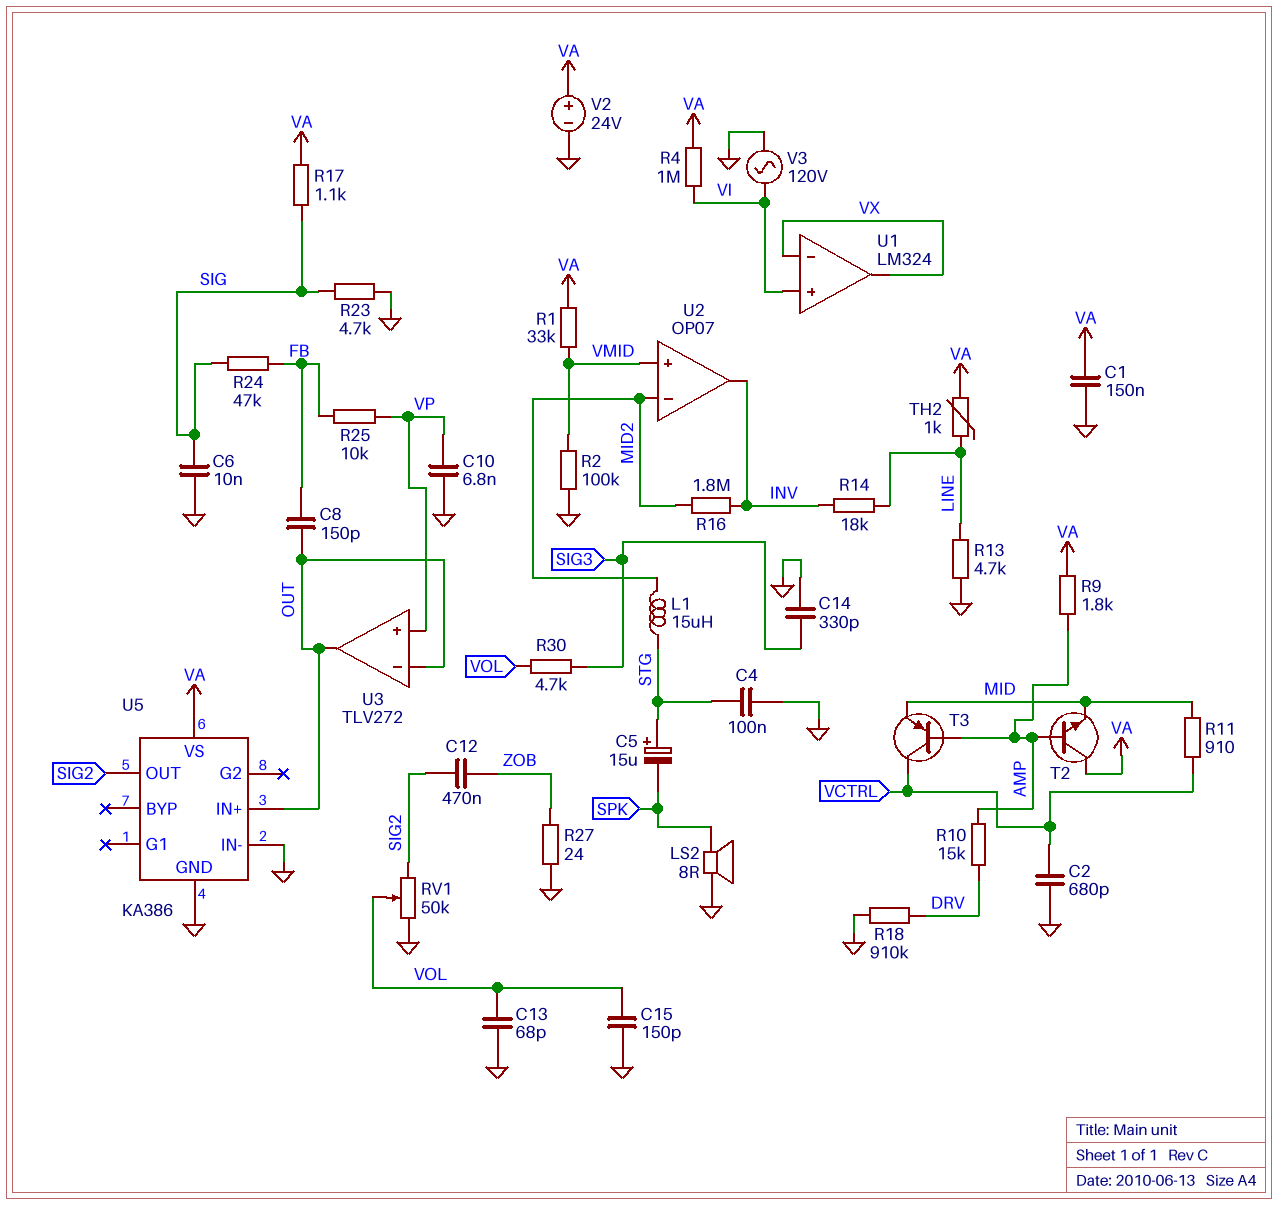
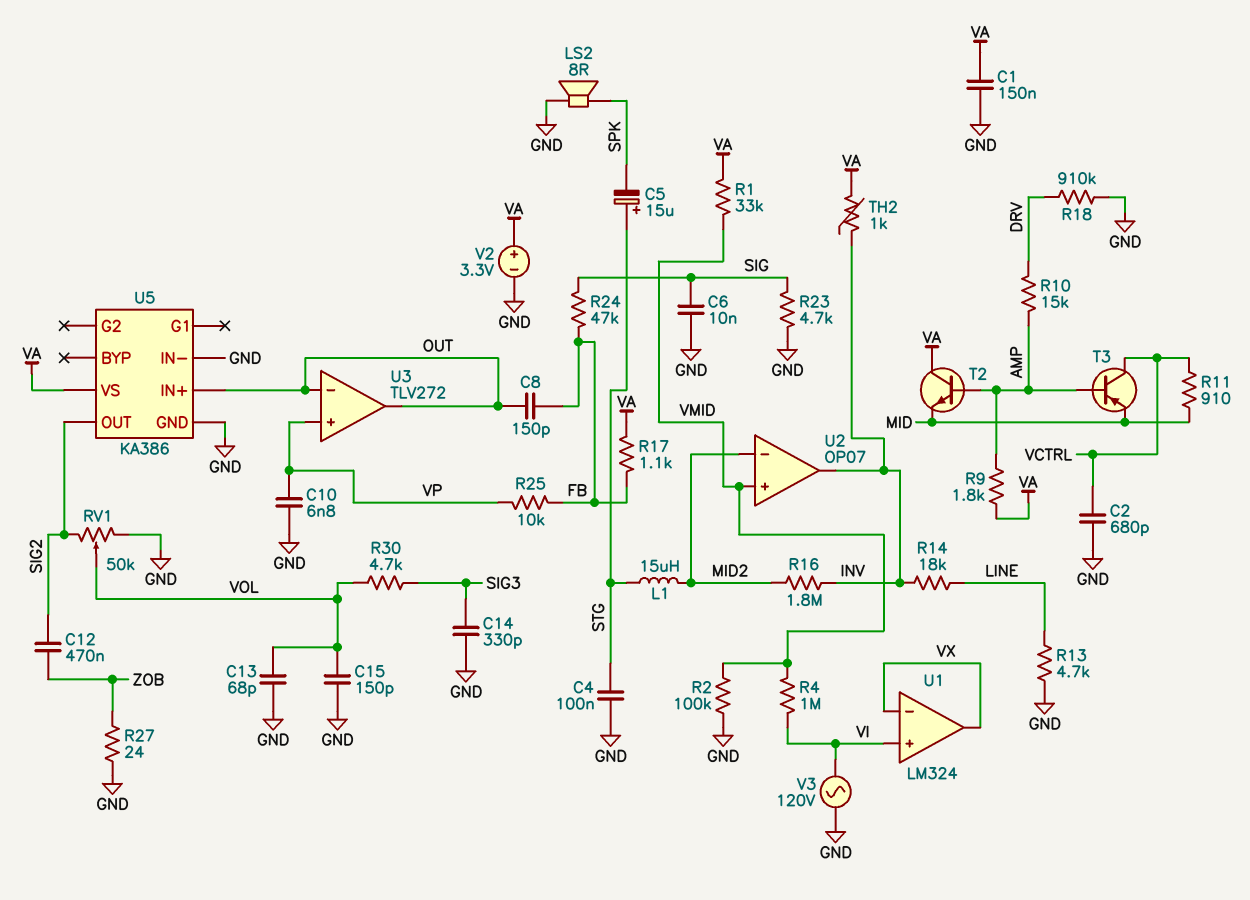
R4: 1M (VA, VI) -> 1M (VI, VMID)
R17: 1.1k (SIG, VA) -> 1.1k (FB, VA)
TH2: 1k (LINE, VA) -> 1k (INV, VA)
V2: 24V (plus VA, minus GND) -> 3.3V (plus VA, minus GND)

